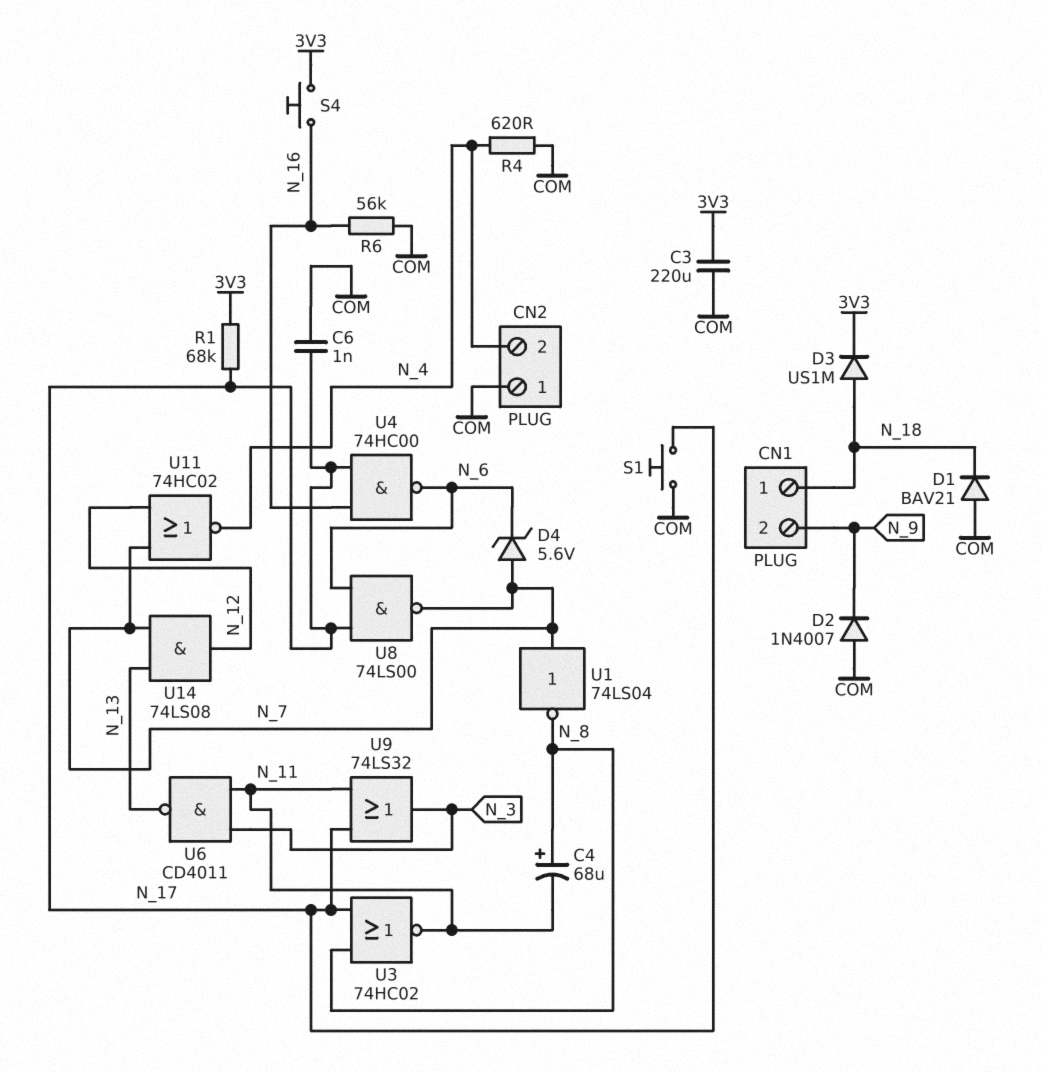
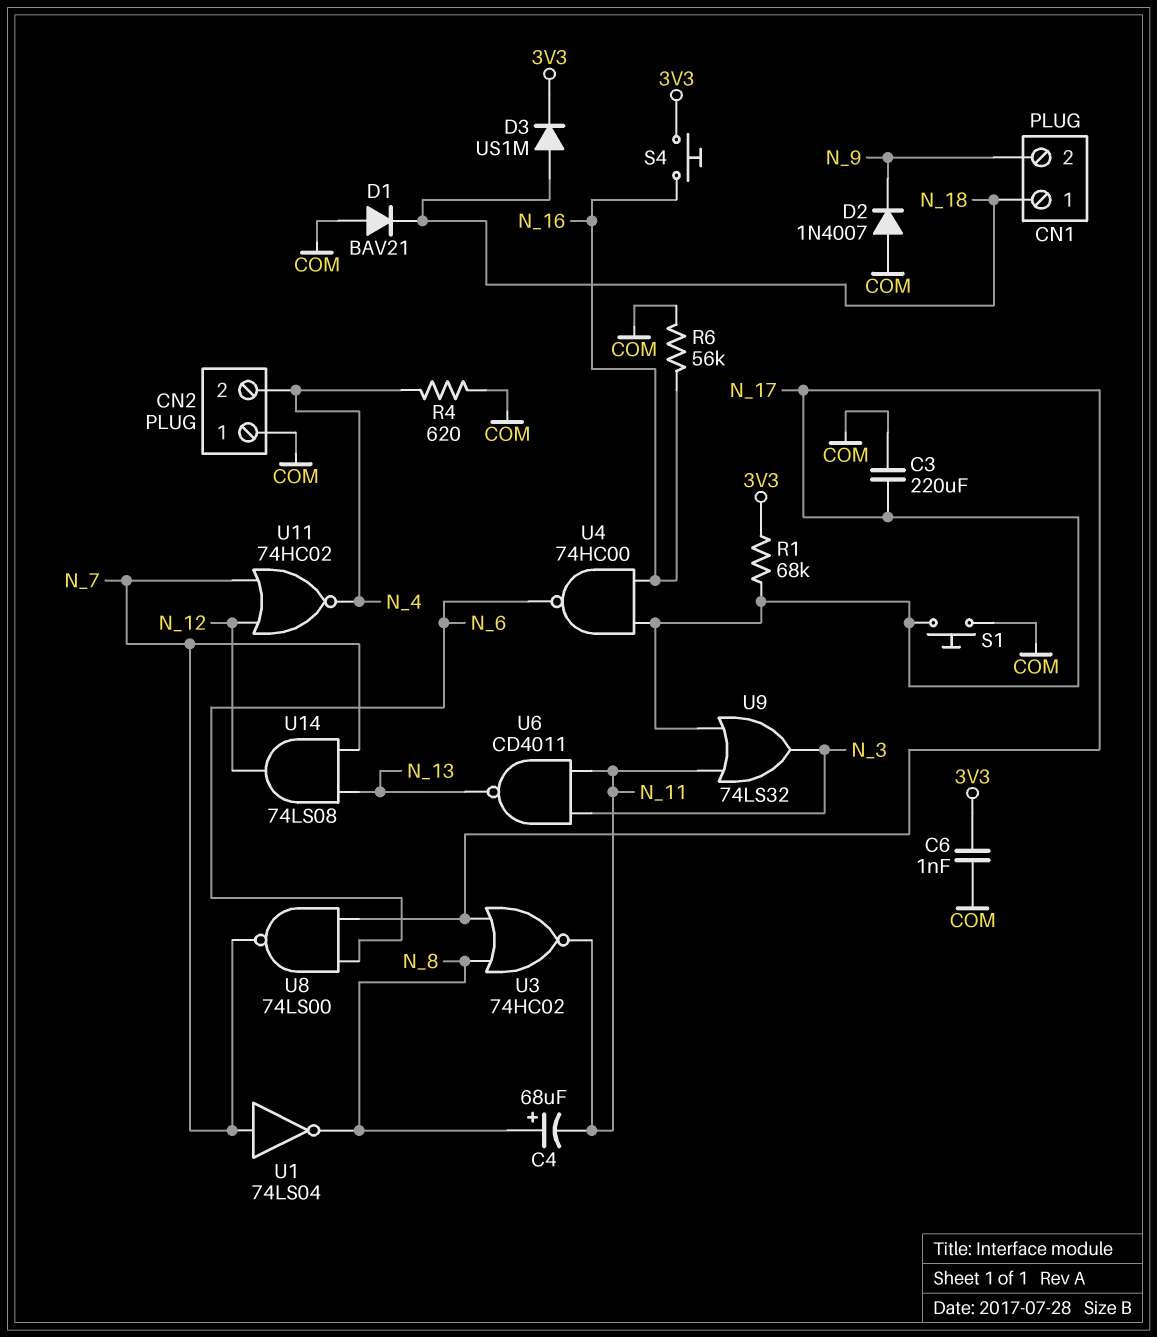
C3: 220uF (3V3, COM) -> 220uF (COM, N_17)
C6: 1nF (COM, N_17) -> 1nF (3V3, COM)
D4: zener 5.6V (A N_7, K N_6) -> none

